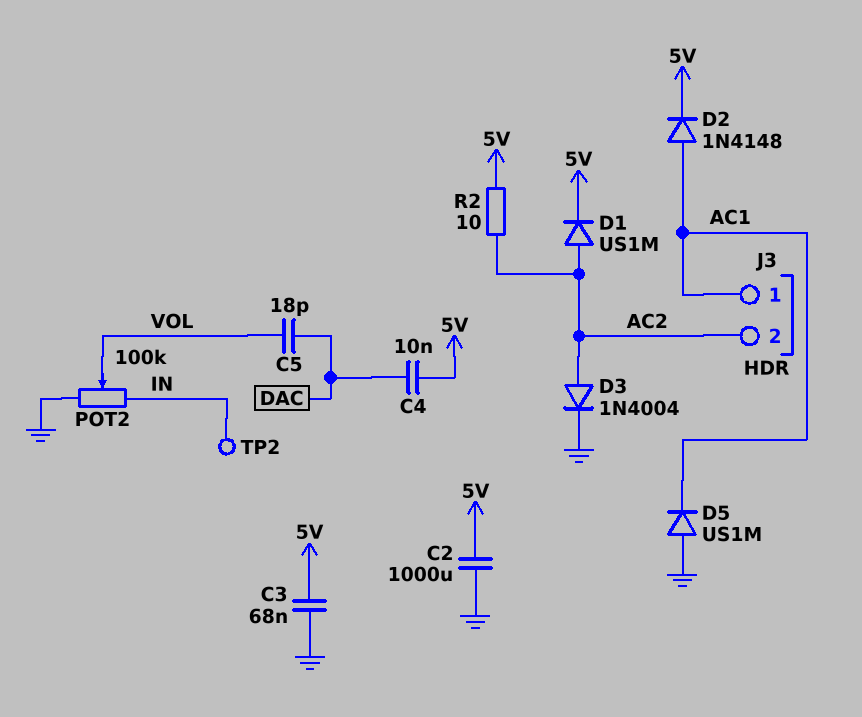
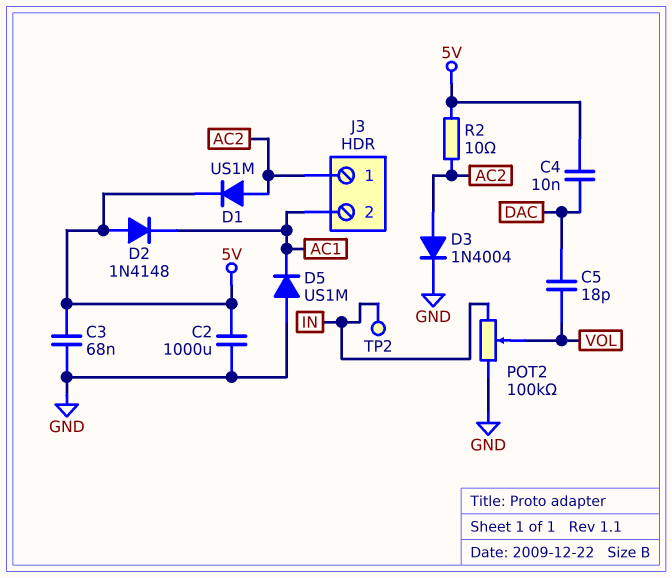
D2: diode 1N4148 (A AC1, K 5V) -> diode 1N4148 (A 5V, K AC1)
J3 pin 1: AC1 -> AC2
J3 pin 2: AC2 -> AC1

